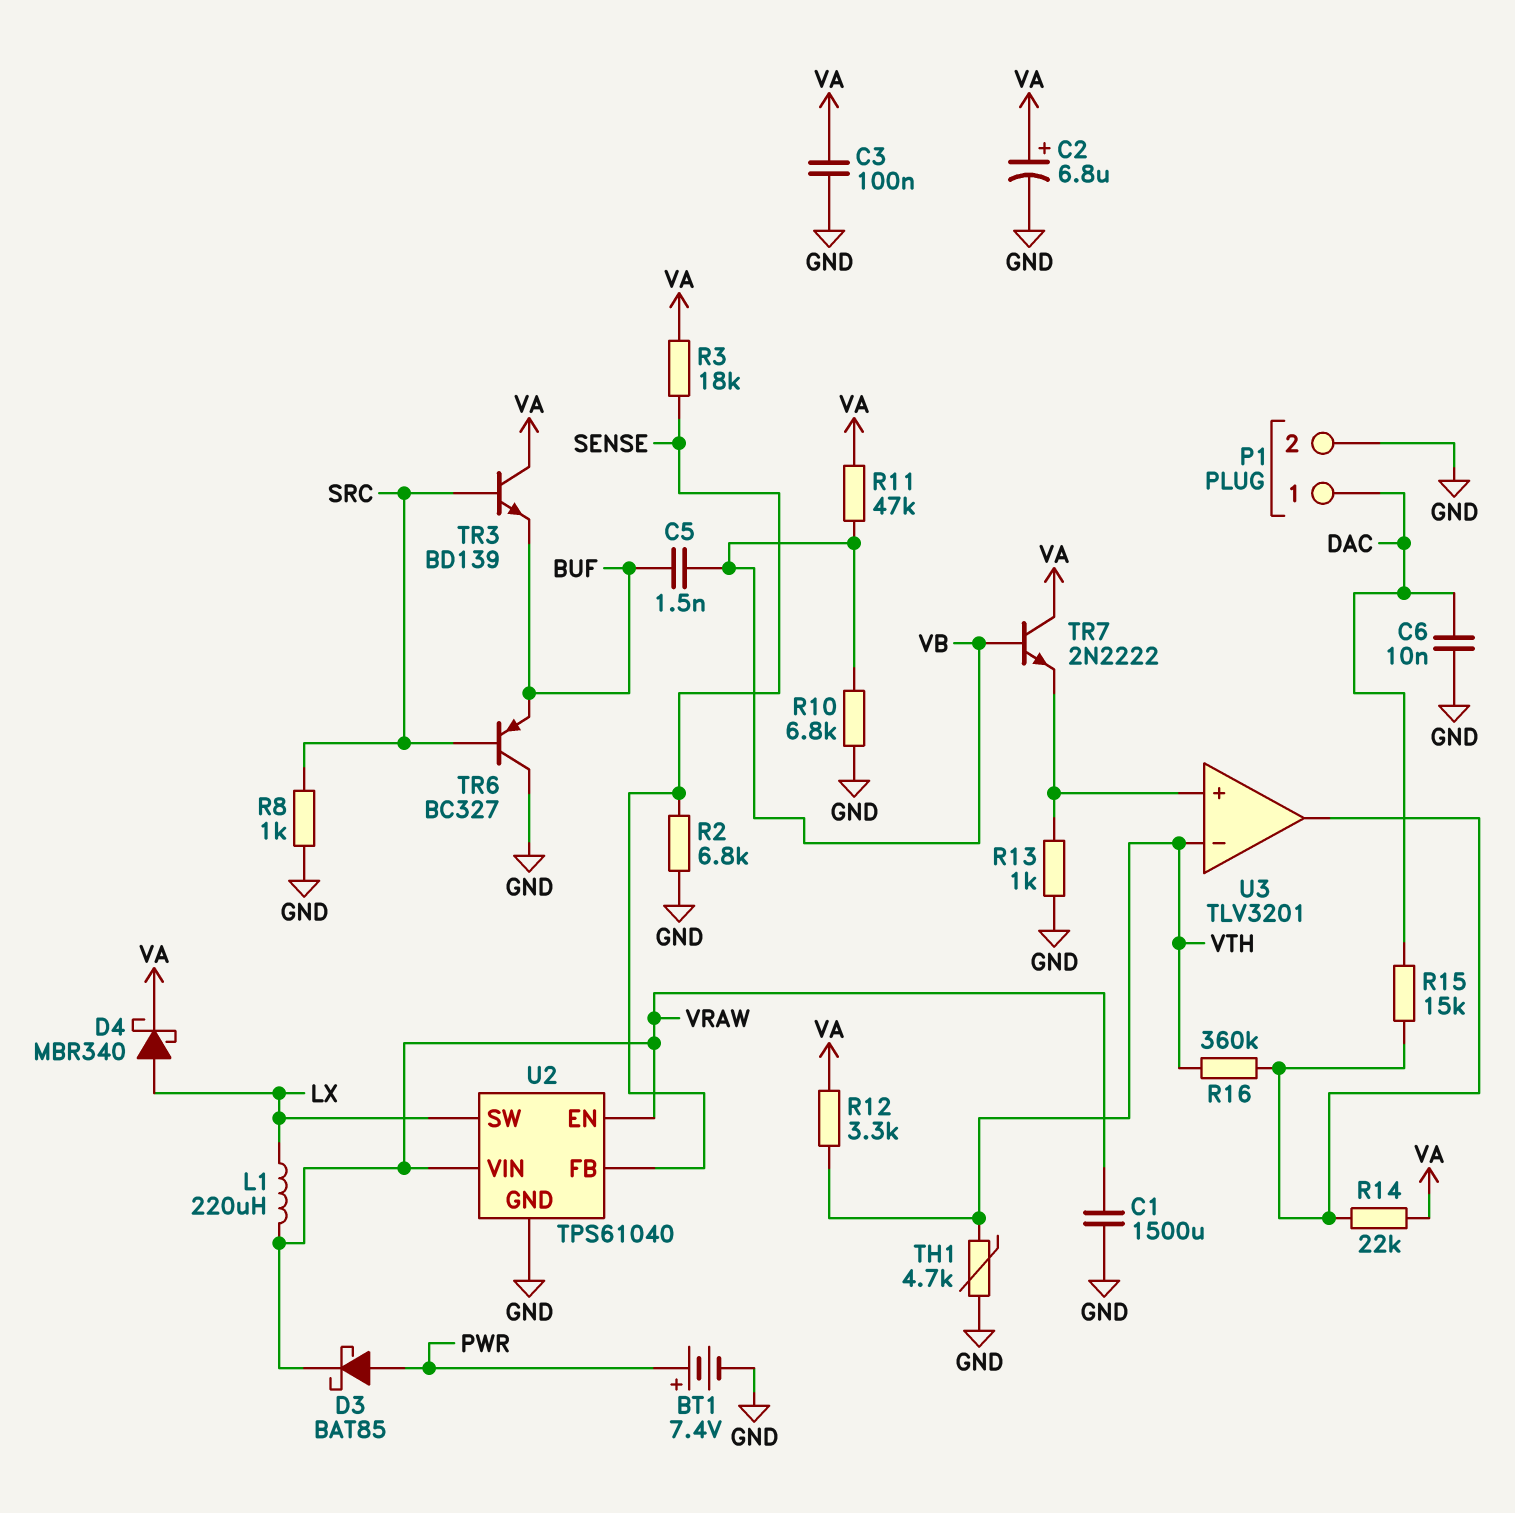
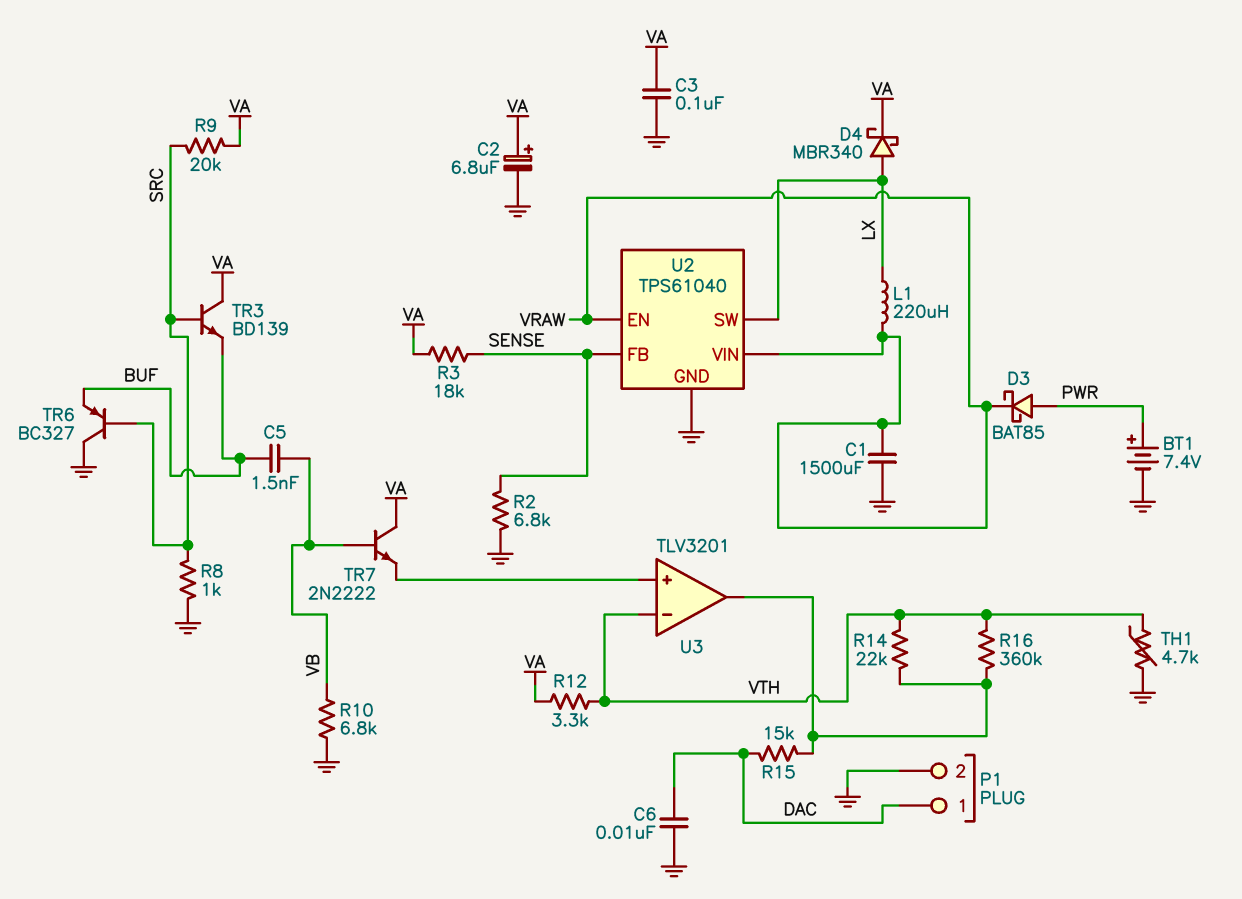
R9: none -> 20k (SRC, VA)
R11: 47k (VA, VB) -> none
R13: 1k (GND, U3/in+) -> none
R14: 22k (U3/out, VA) -> 22k (U3/out, VTH)

